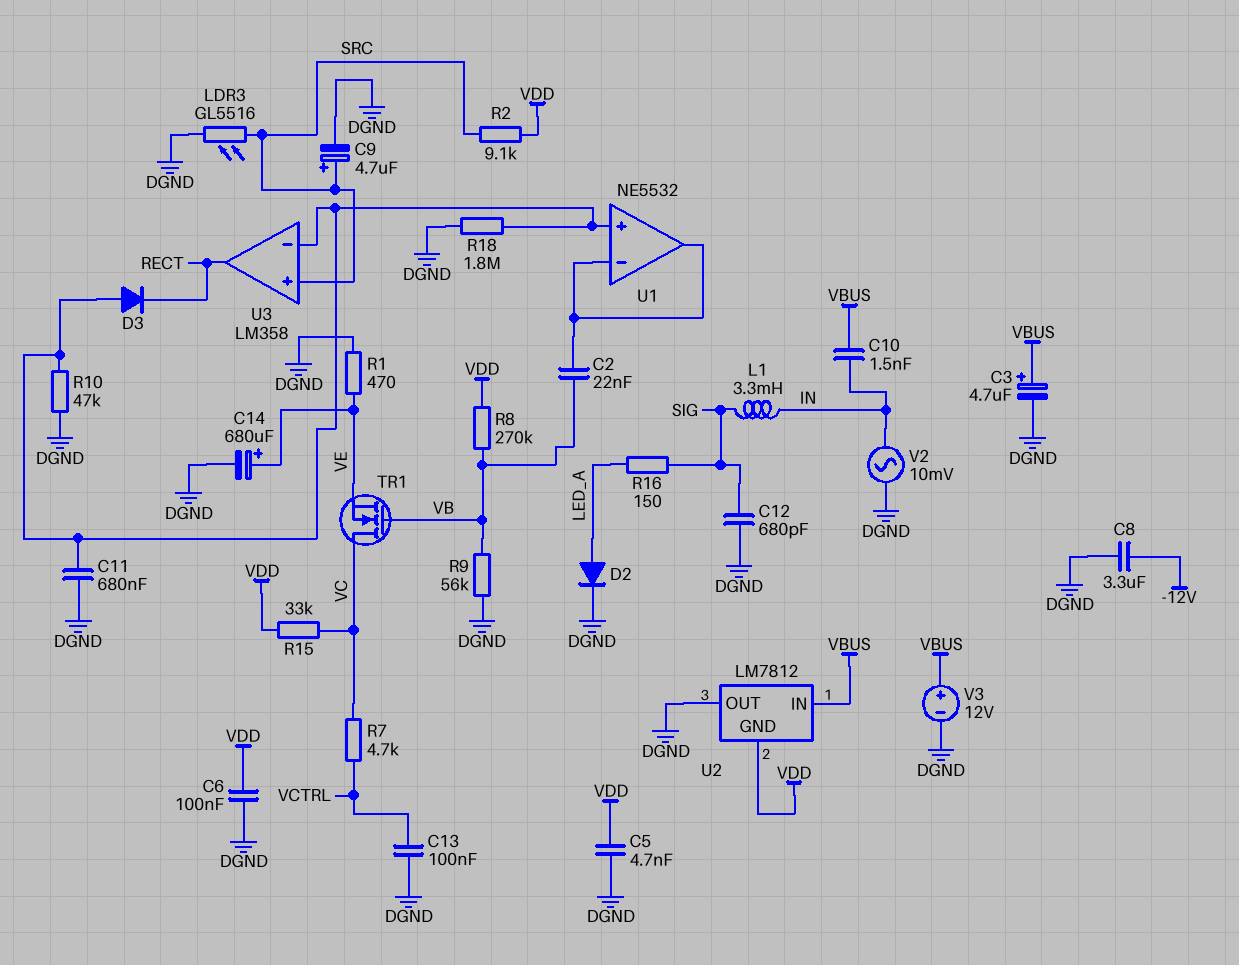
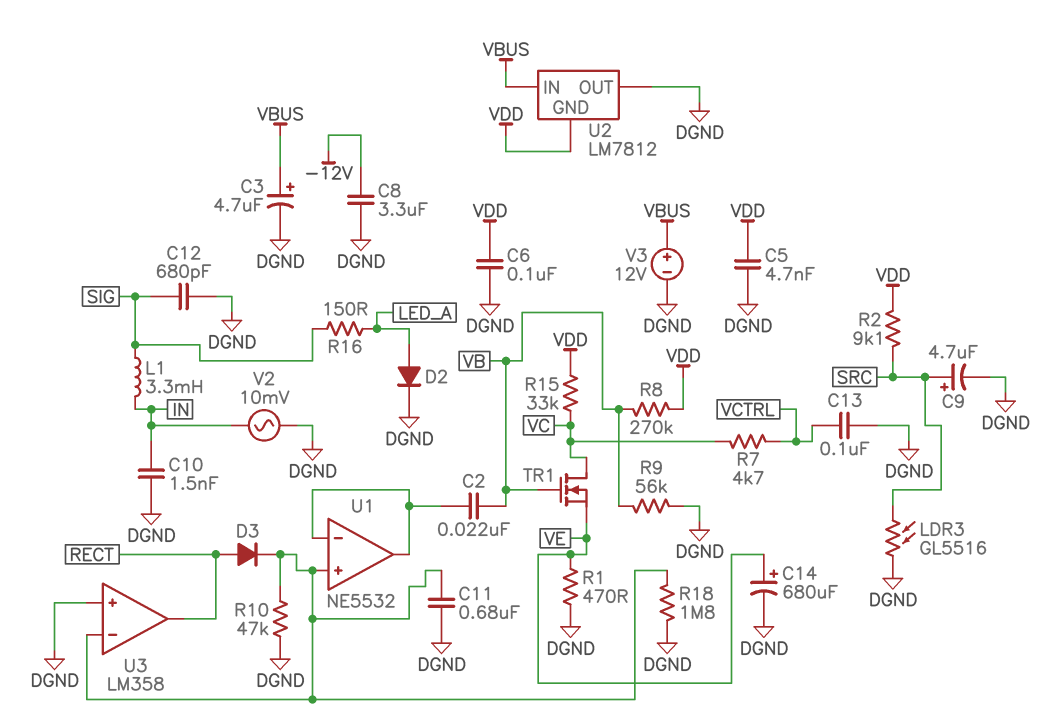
C10: 1.5nF (IN, VBUS) -> 1.5nF (DGND, IN)
D3: diode (A U1/in+, K RECT) -> diode (A RECT, K U1/in+)
U3 pin in+: SRC -> DGND

